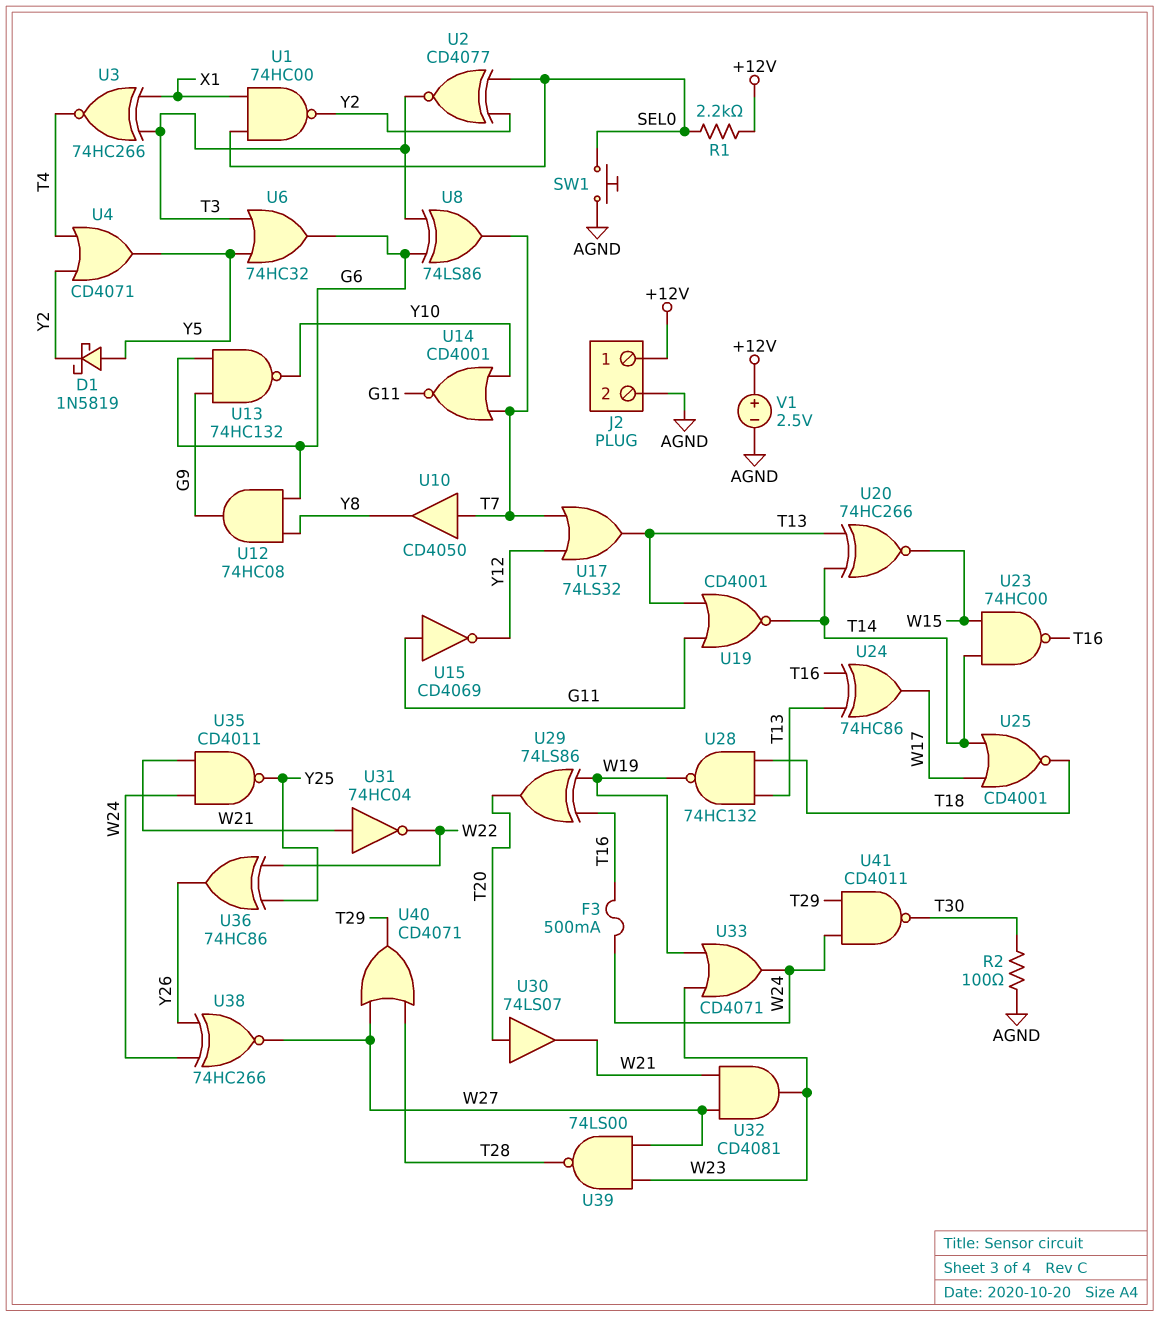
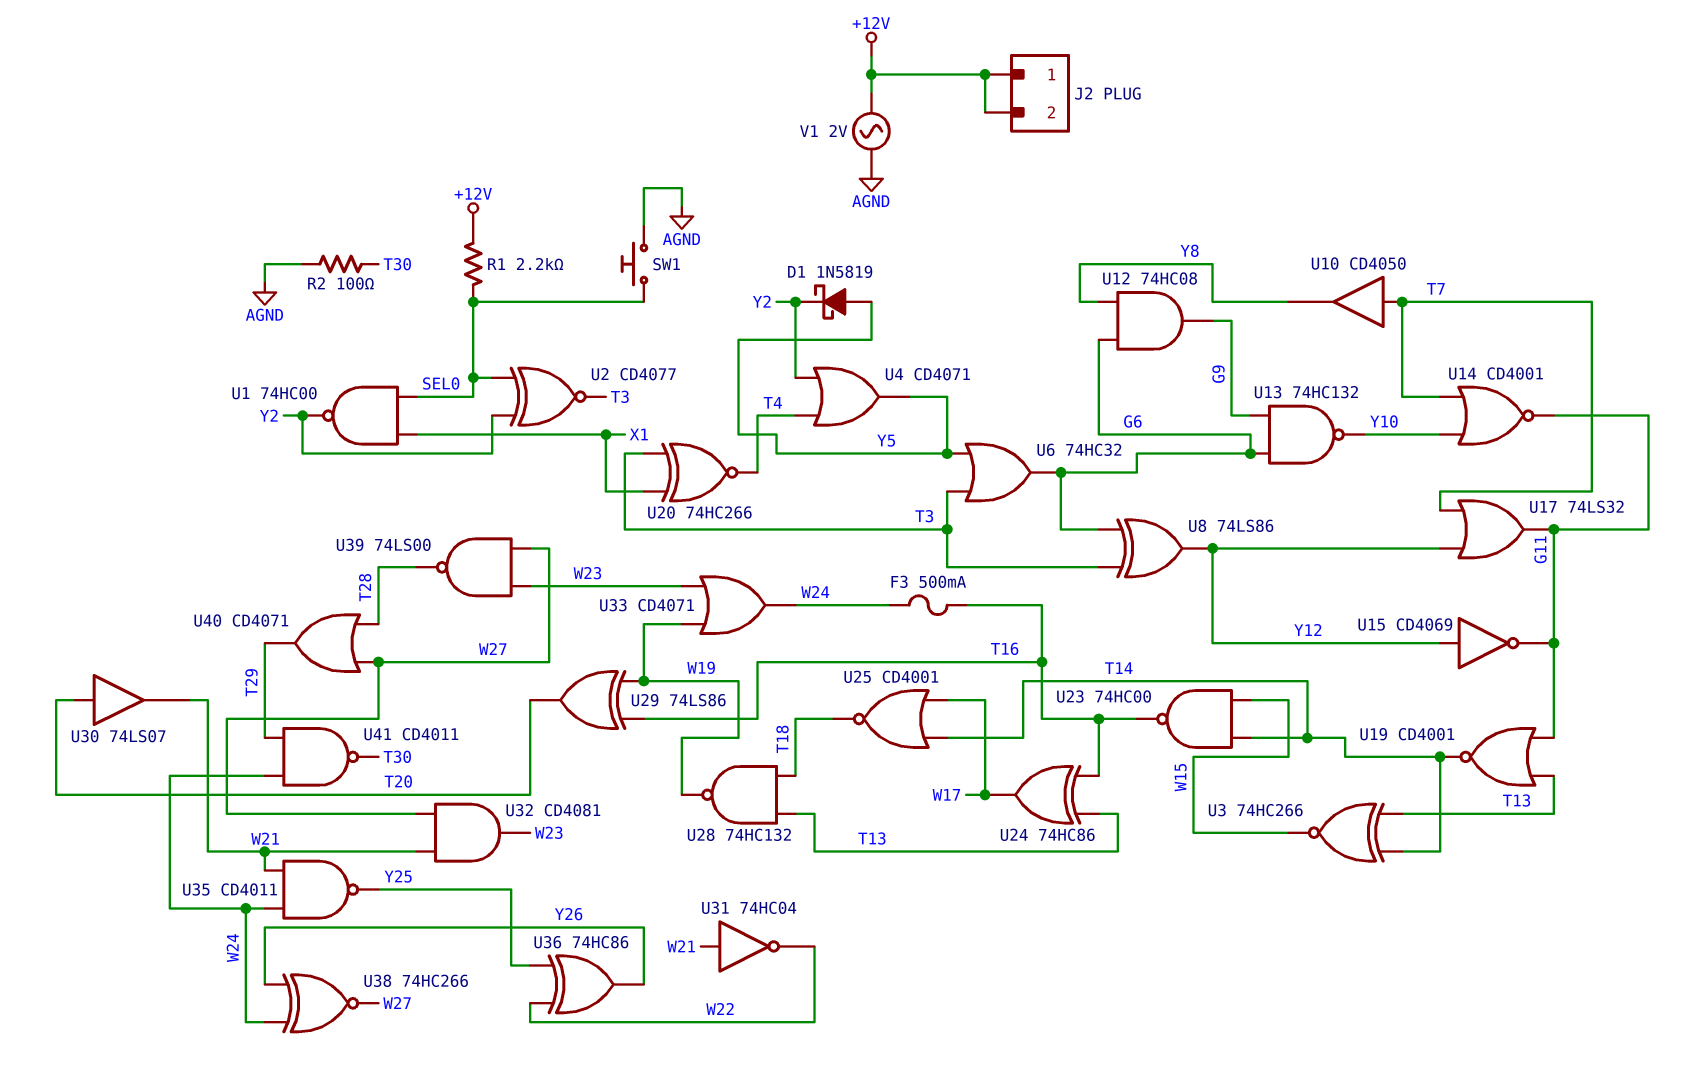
J2 pin 2: AGND -> +12V
U3: XNOR 74HC266 (in T3, in X1, out T4) -> XNOR 74HC266 (in T13, in T14, out W15)
U8: XOR 74LS86 (in G6, in T3, out T7) -> XOR 74LS86 (in G6, in T3, out Y12)
U15: NOT CD4069 (in G11, out Y12) -> NOT CD4069 (in Y12, out G11)
U17: OR 74LS32 (in T7, in Y12, out T13) -> OR 74LS32 (in T7, in Y12, out G11)
U20: XNOR 74HC266 (in T13, in T14, out W15) -> XNOR 74HC266 (in T3, in X1, out T4)
V1: 2.5V (plus +12V, minus AGND) -> AC 2V (+12V, AGND)

